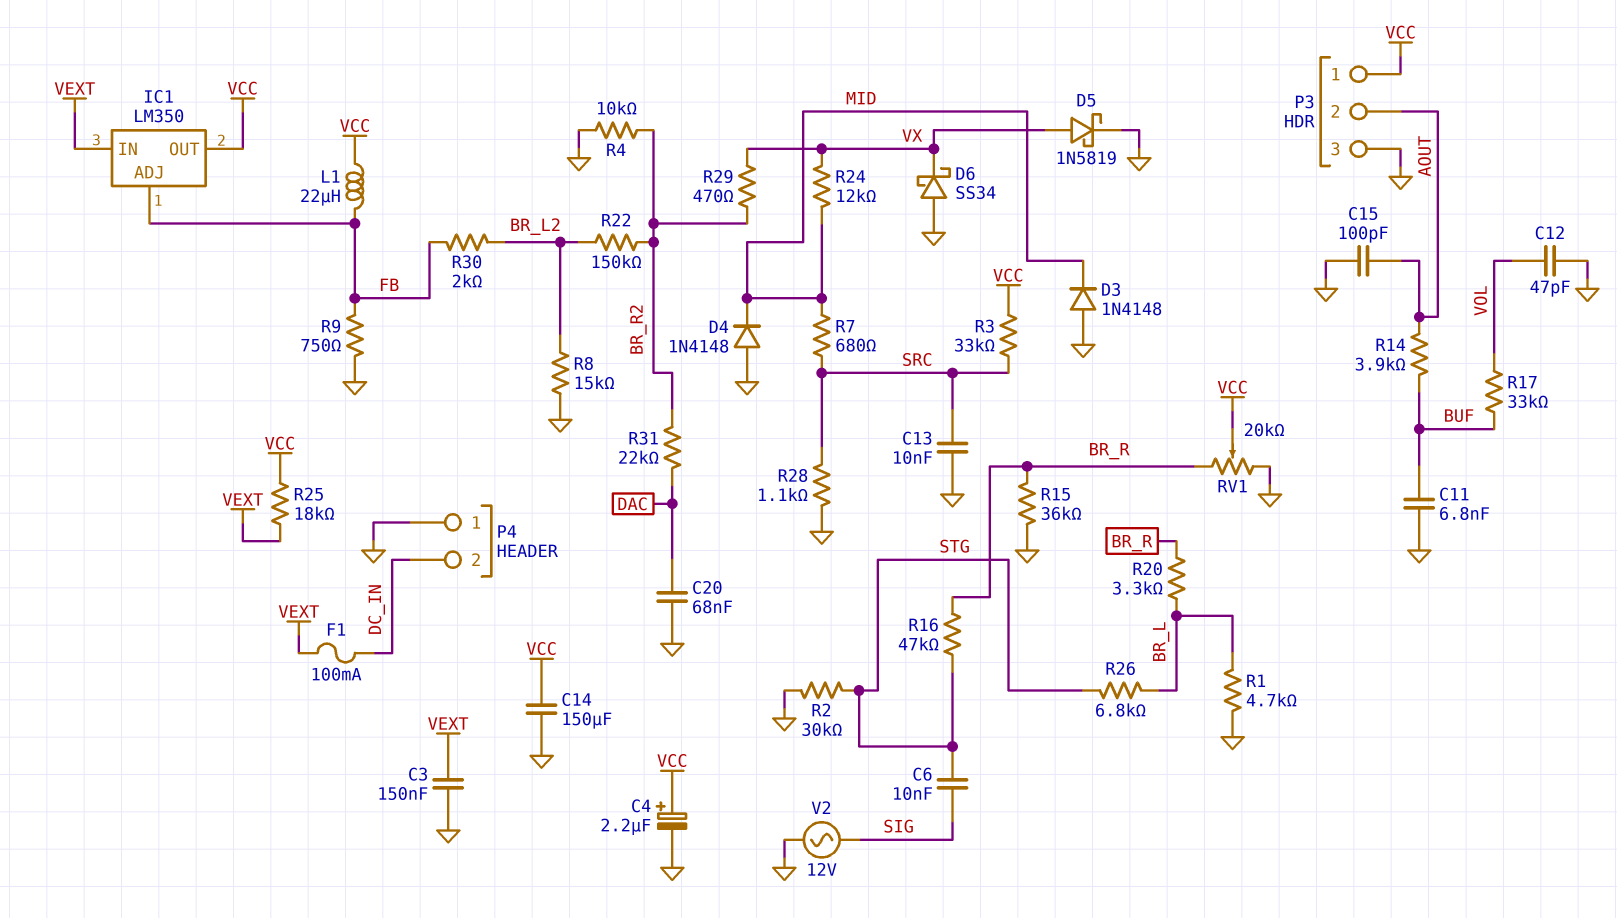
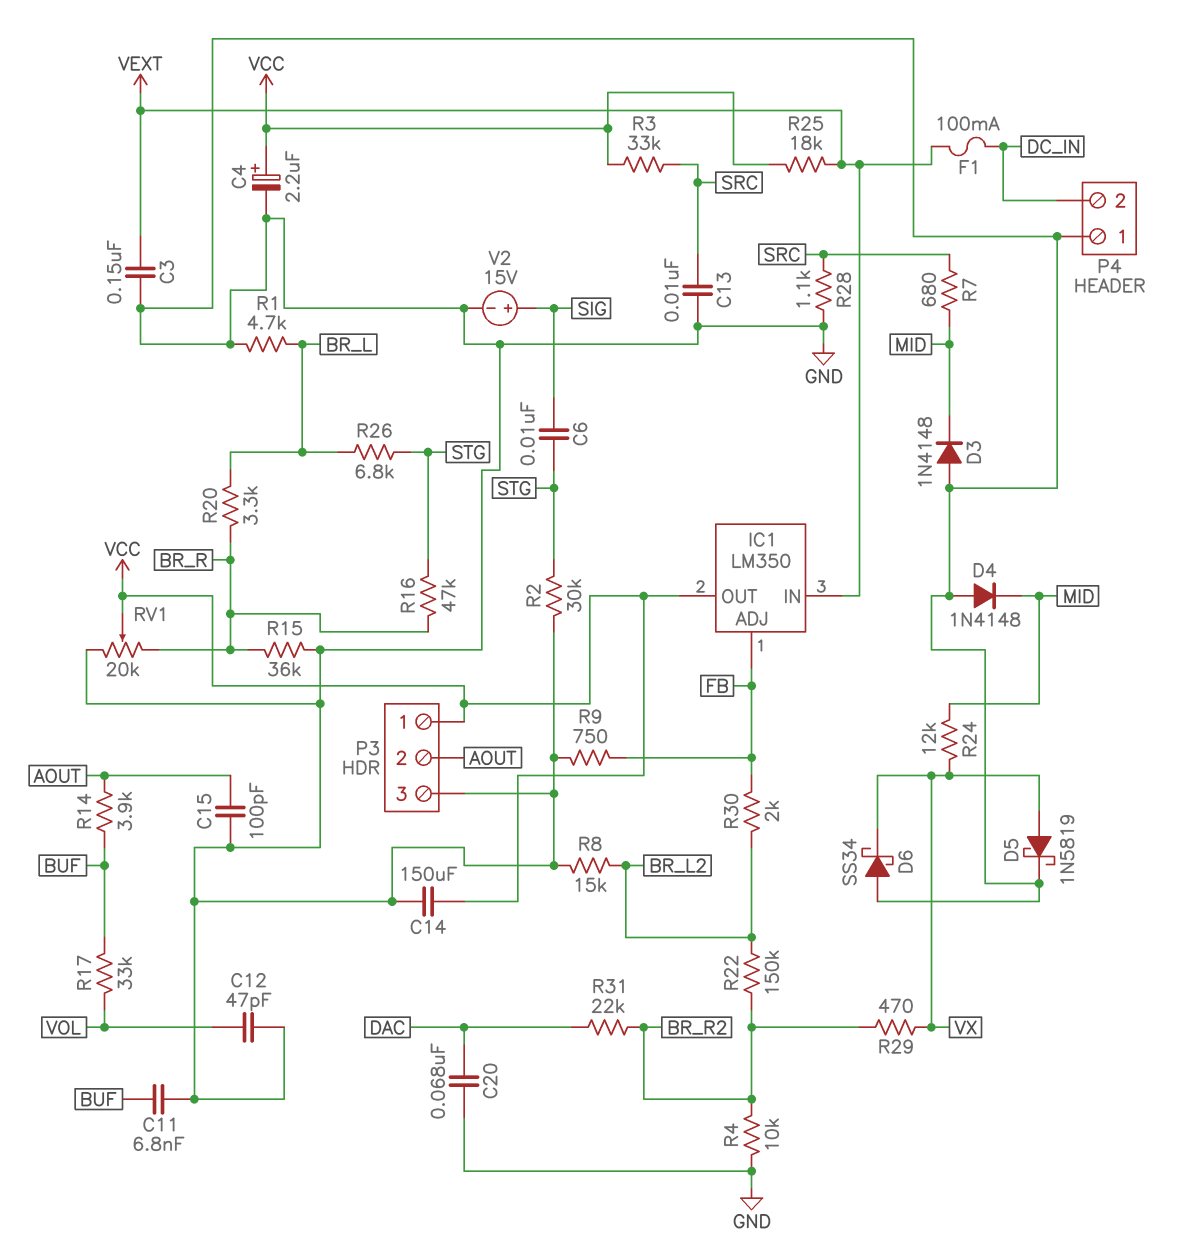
L1: 22uH (FB, VCC) -> none
V2: AC 12V (GND, SIG) -> 15V (plus SIG, minus GND)

